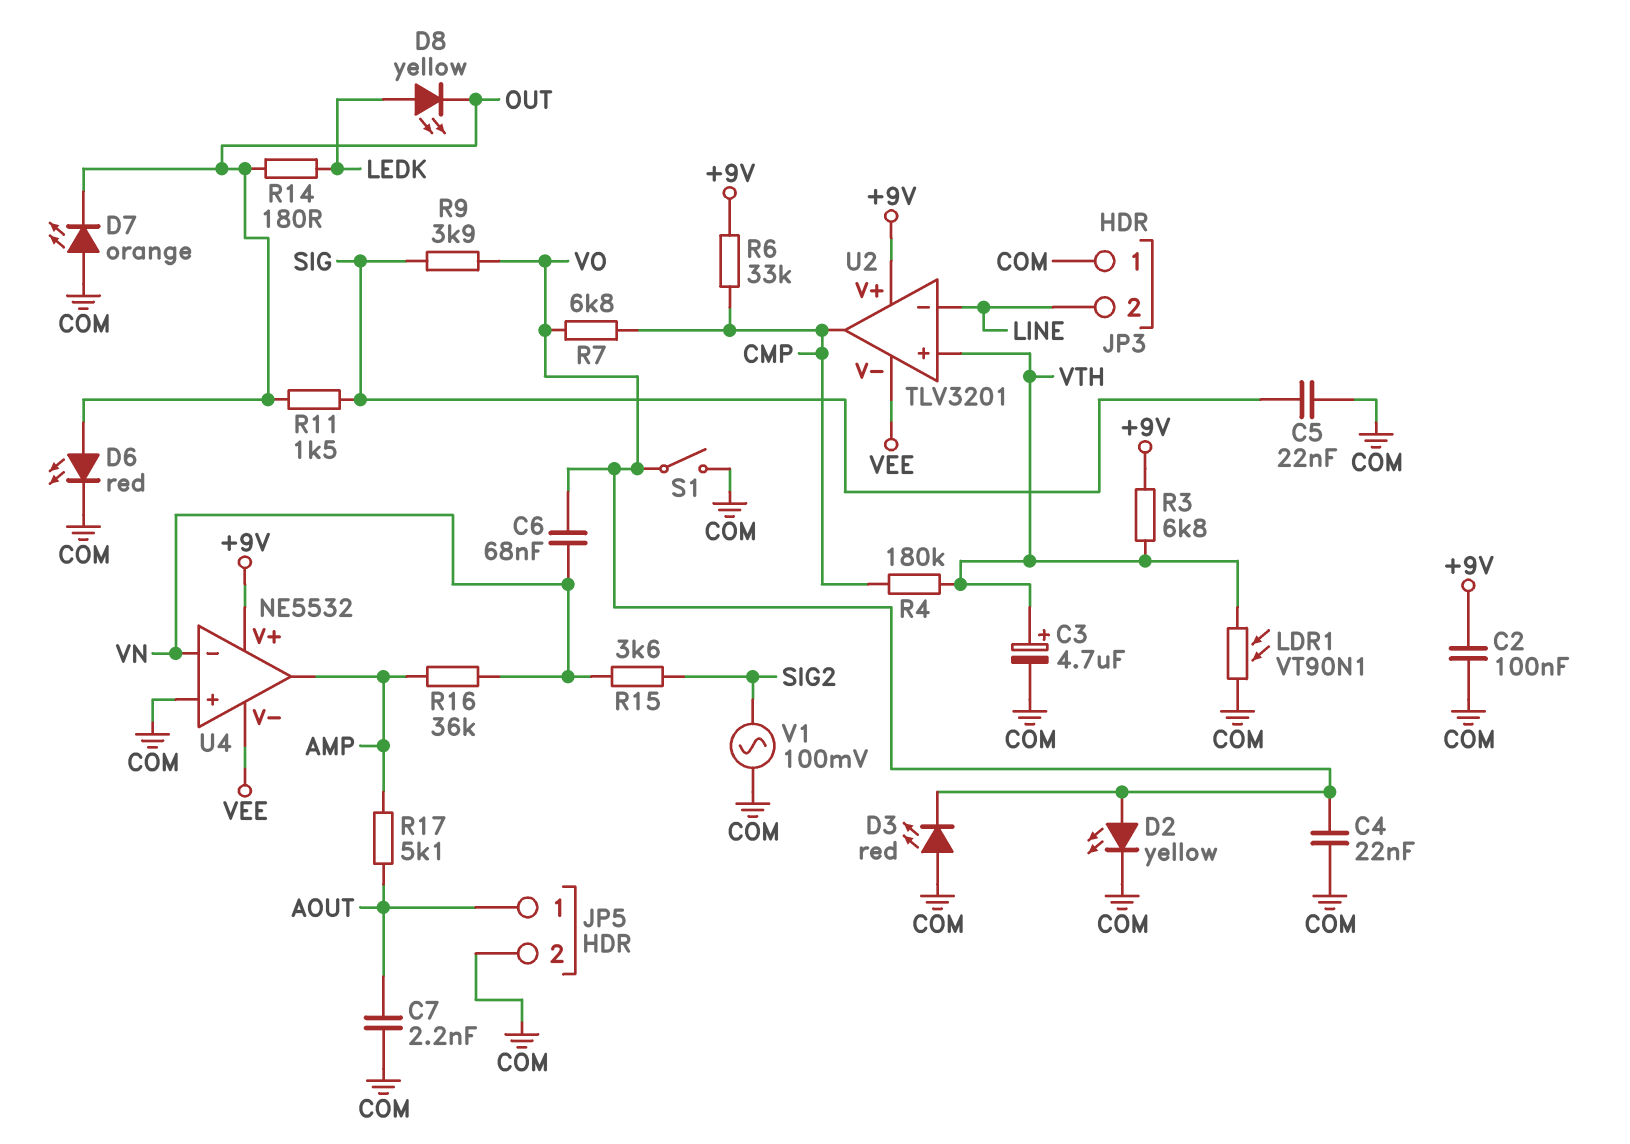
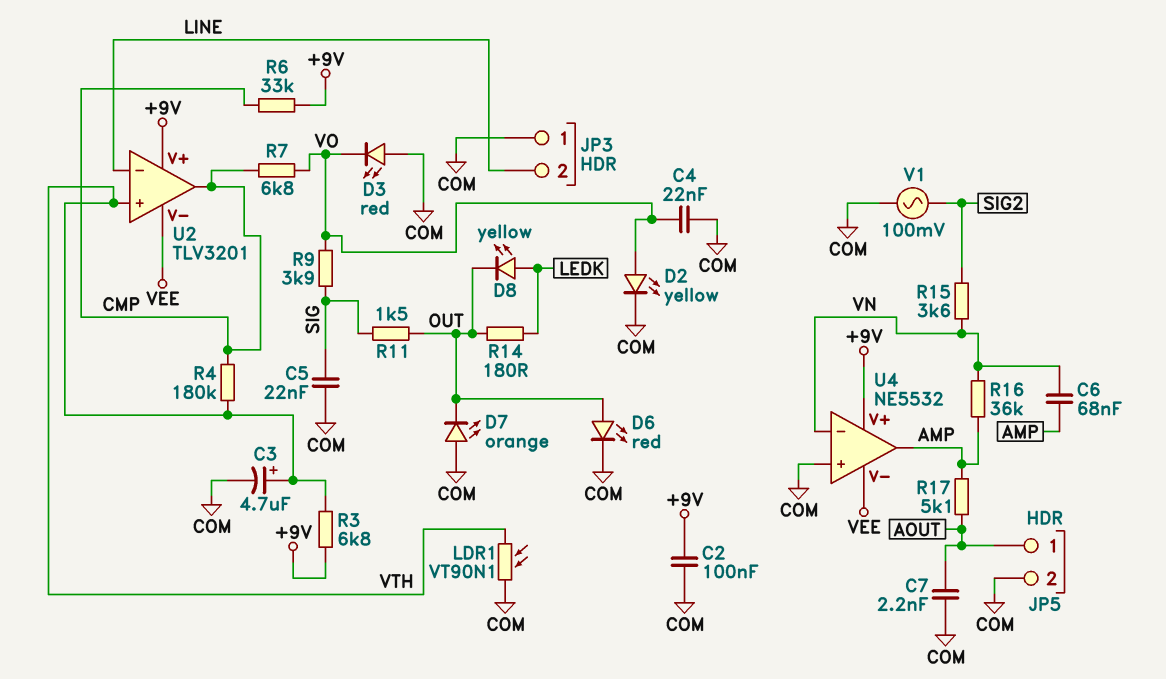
C6: 68nF (VN, VO) -> 68nF (AMP, VN)
S1: switch (COM, VO) -> none

